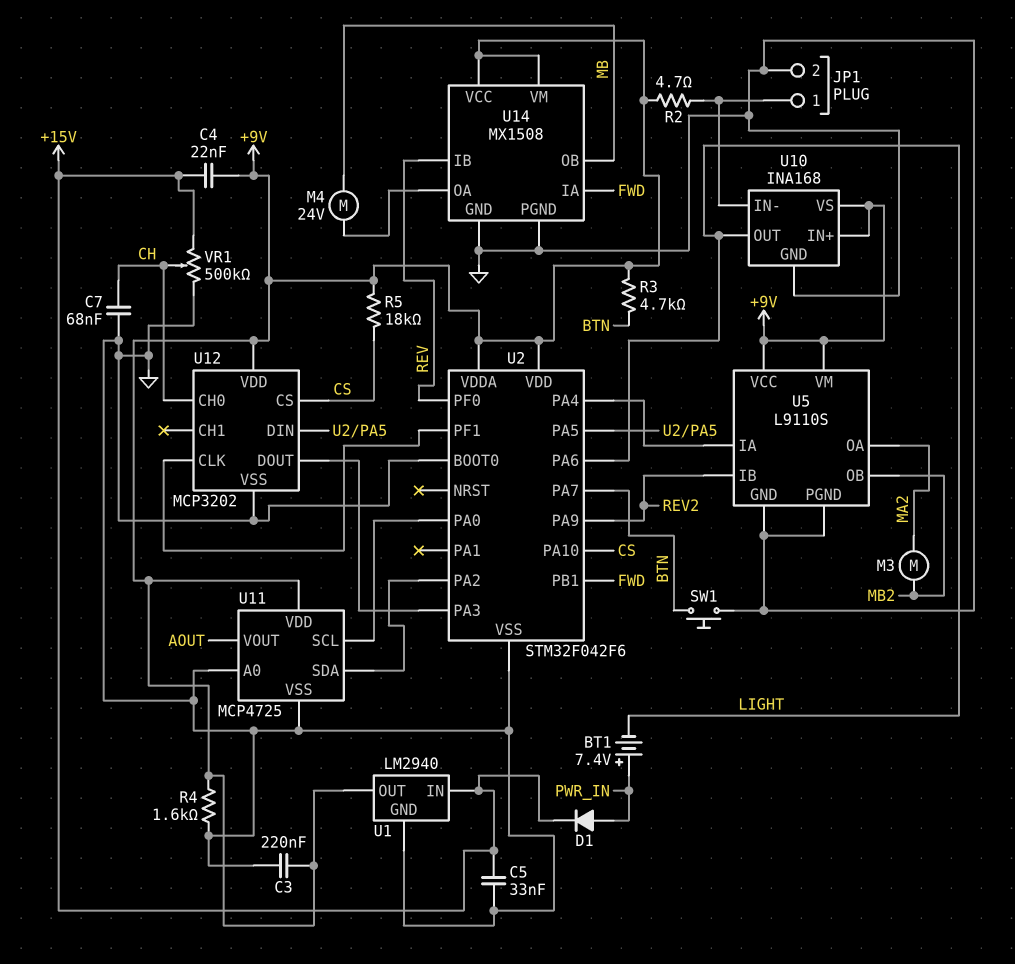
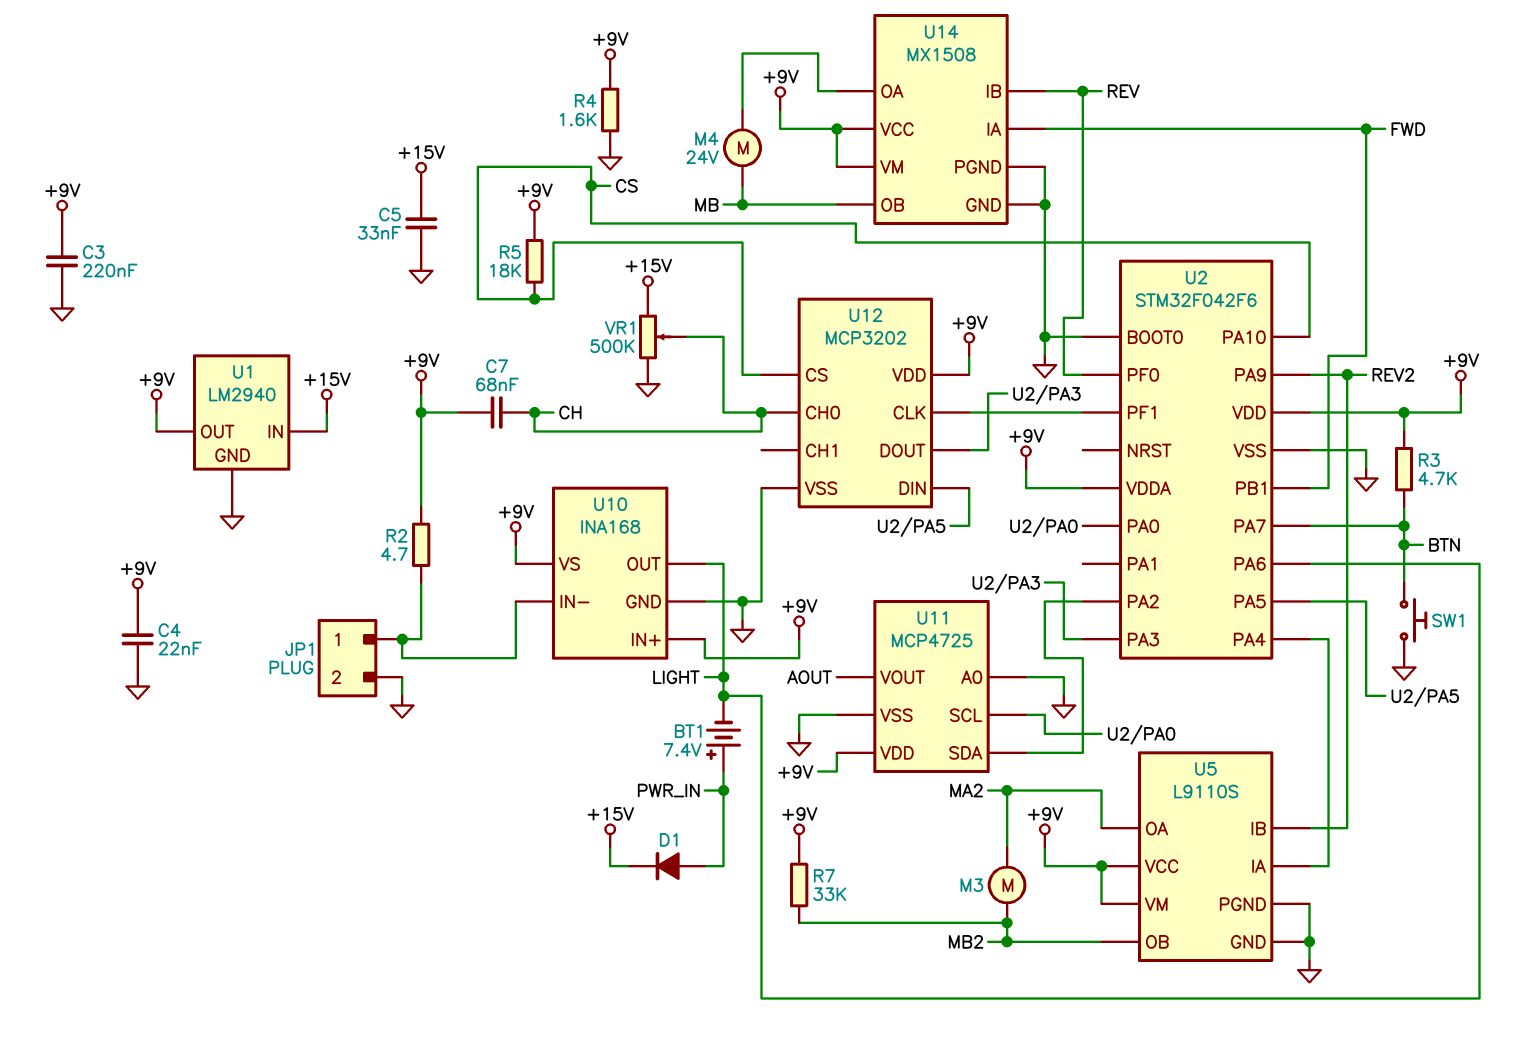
C4: 22nF (+9V, +15V) -> 22nF (+9V, GND)
C7: 68nF (CH, GND) -> 68nF (+9V, CH)
R7: none -> 33k (+9V, MB2)

